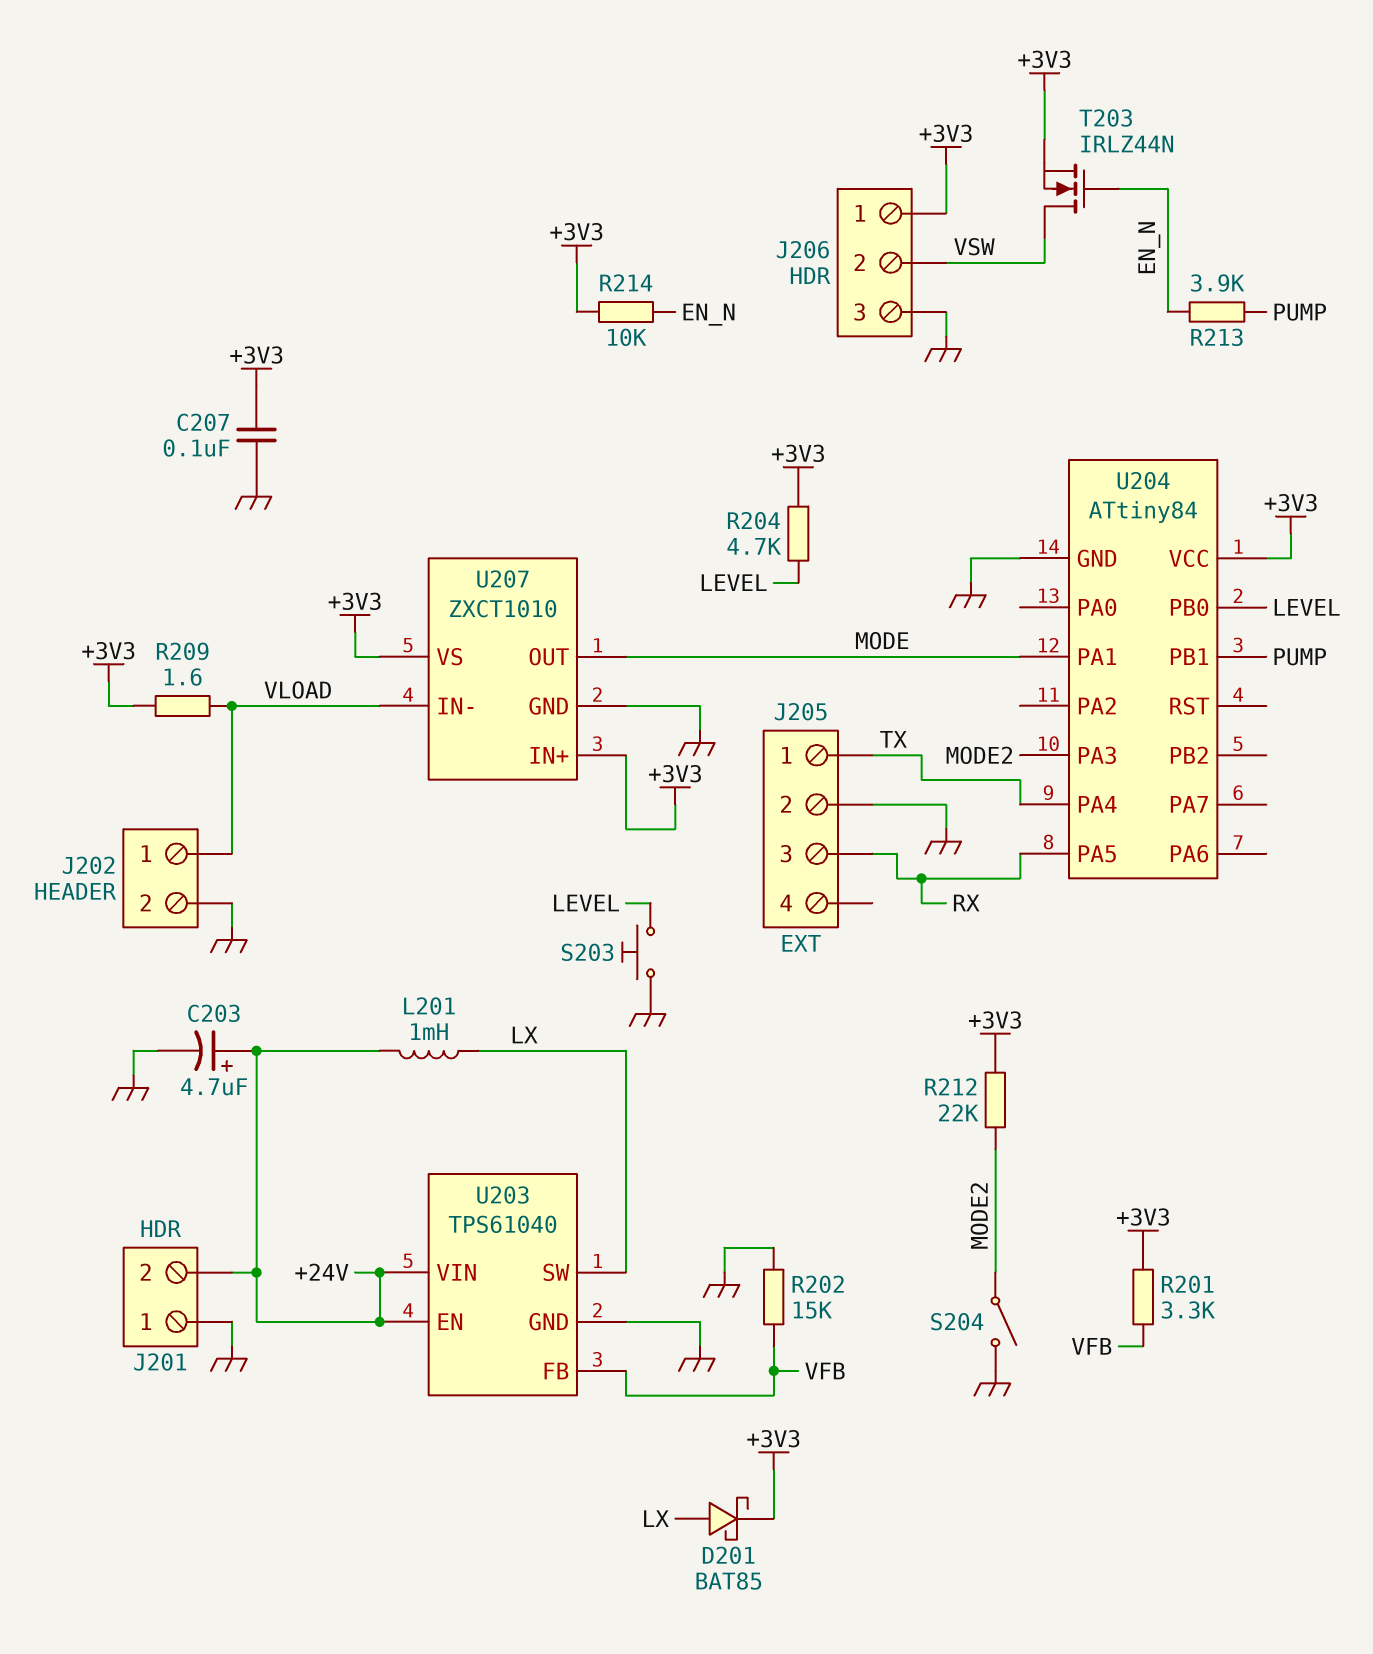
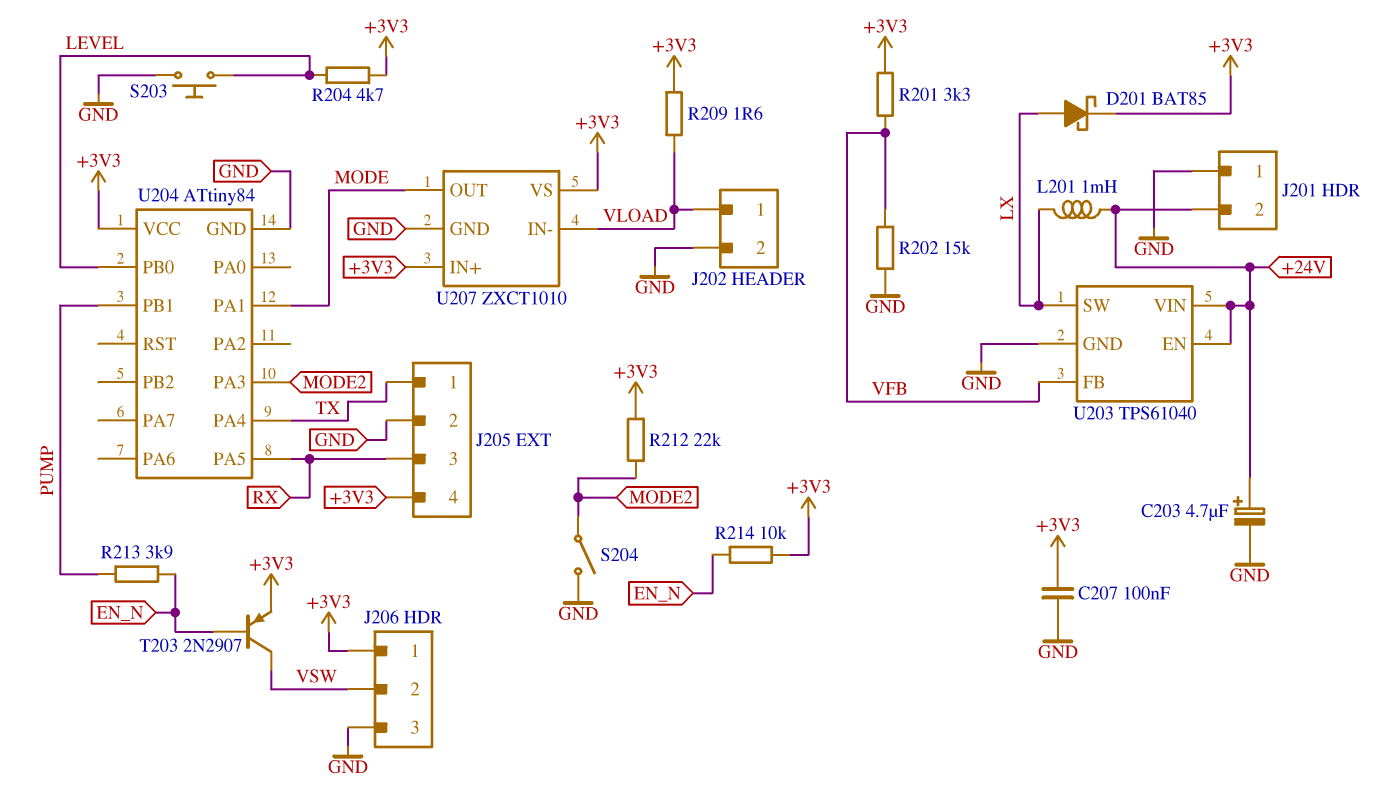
J205 pin 4: none -> +3V3
T203: NMOS IRLZ44N (G EN_N, D VSW, S +3V3) -> PNP 2N2907 (B EN_N, C VSW, E +3V3)

